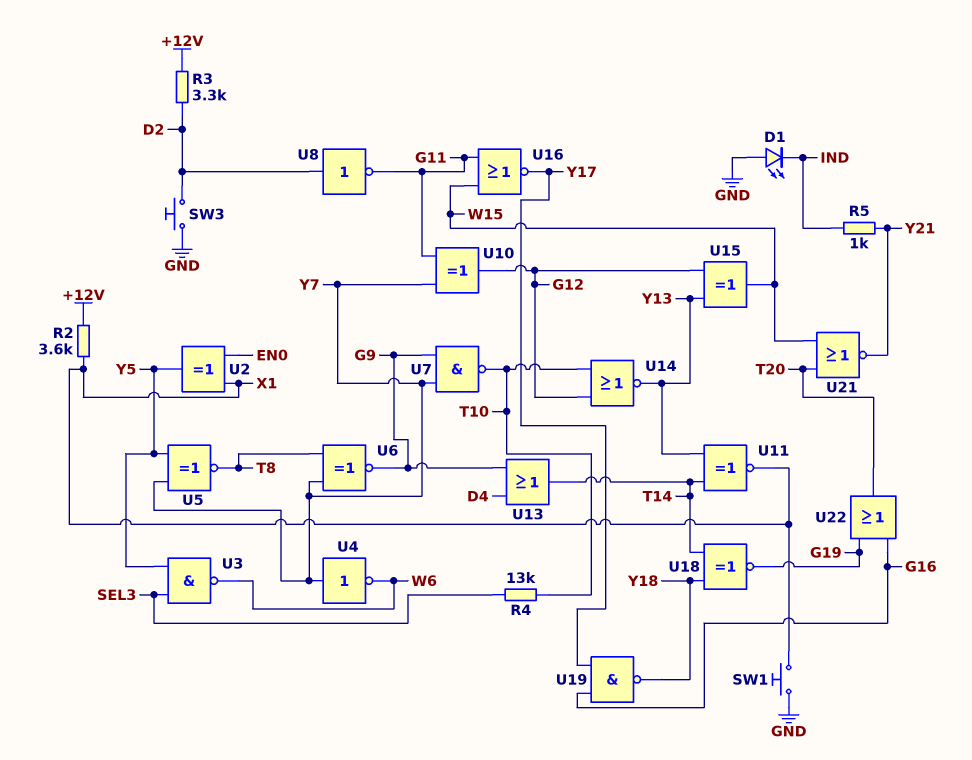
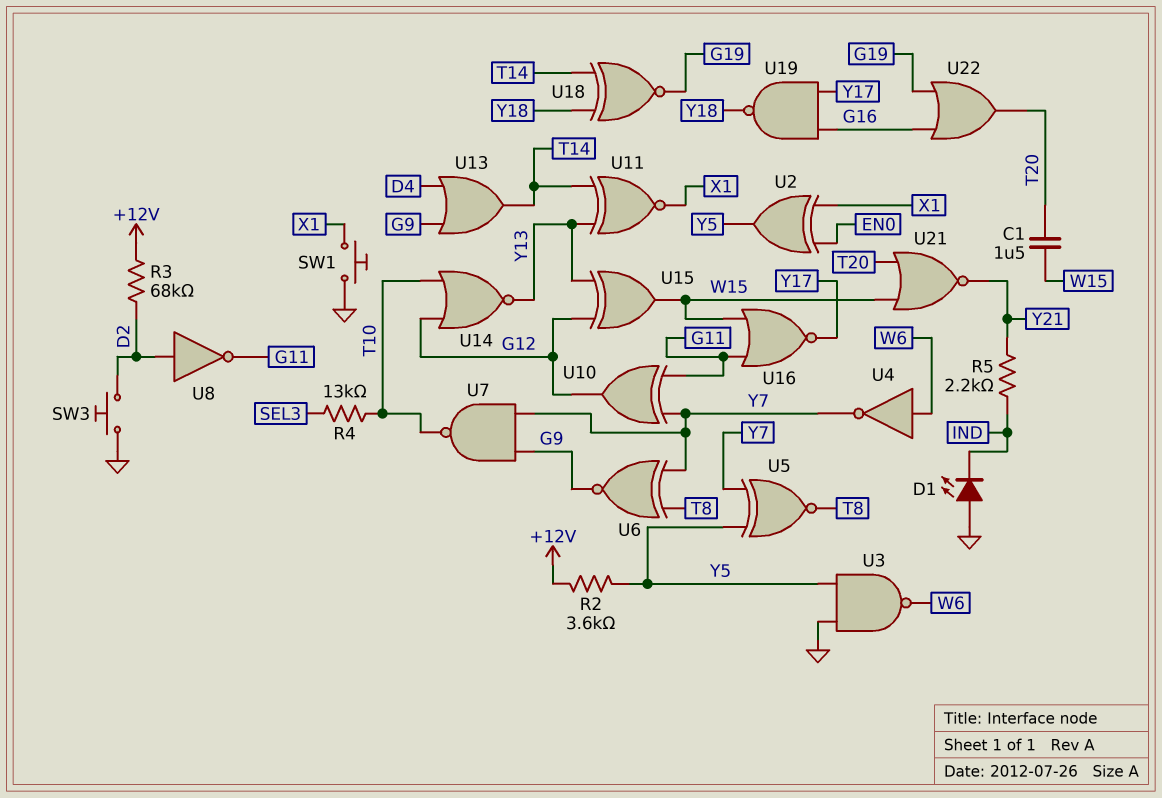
C1: none -> 1.5uF (T20, W15)
R2: 3.6k (+12V, X1) -> 3.6k (+12V, Y5)
R3: 3.3k (+12V, D2) -> 68k (+12V, D2)
R5: 1k (IND, Y21) -> 2.2k (IND, Y21)
U3: NAND (in SEL3, in Y5, out W6) -> NAND (in GND, in Y5, out W6)
U4: NOT (in Y7, out W6) -> NOT (in W6, out Y7)

